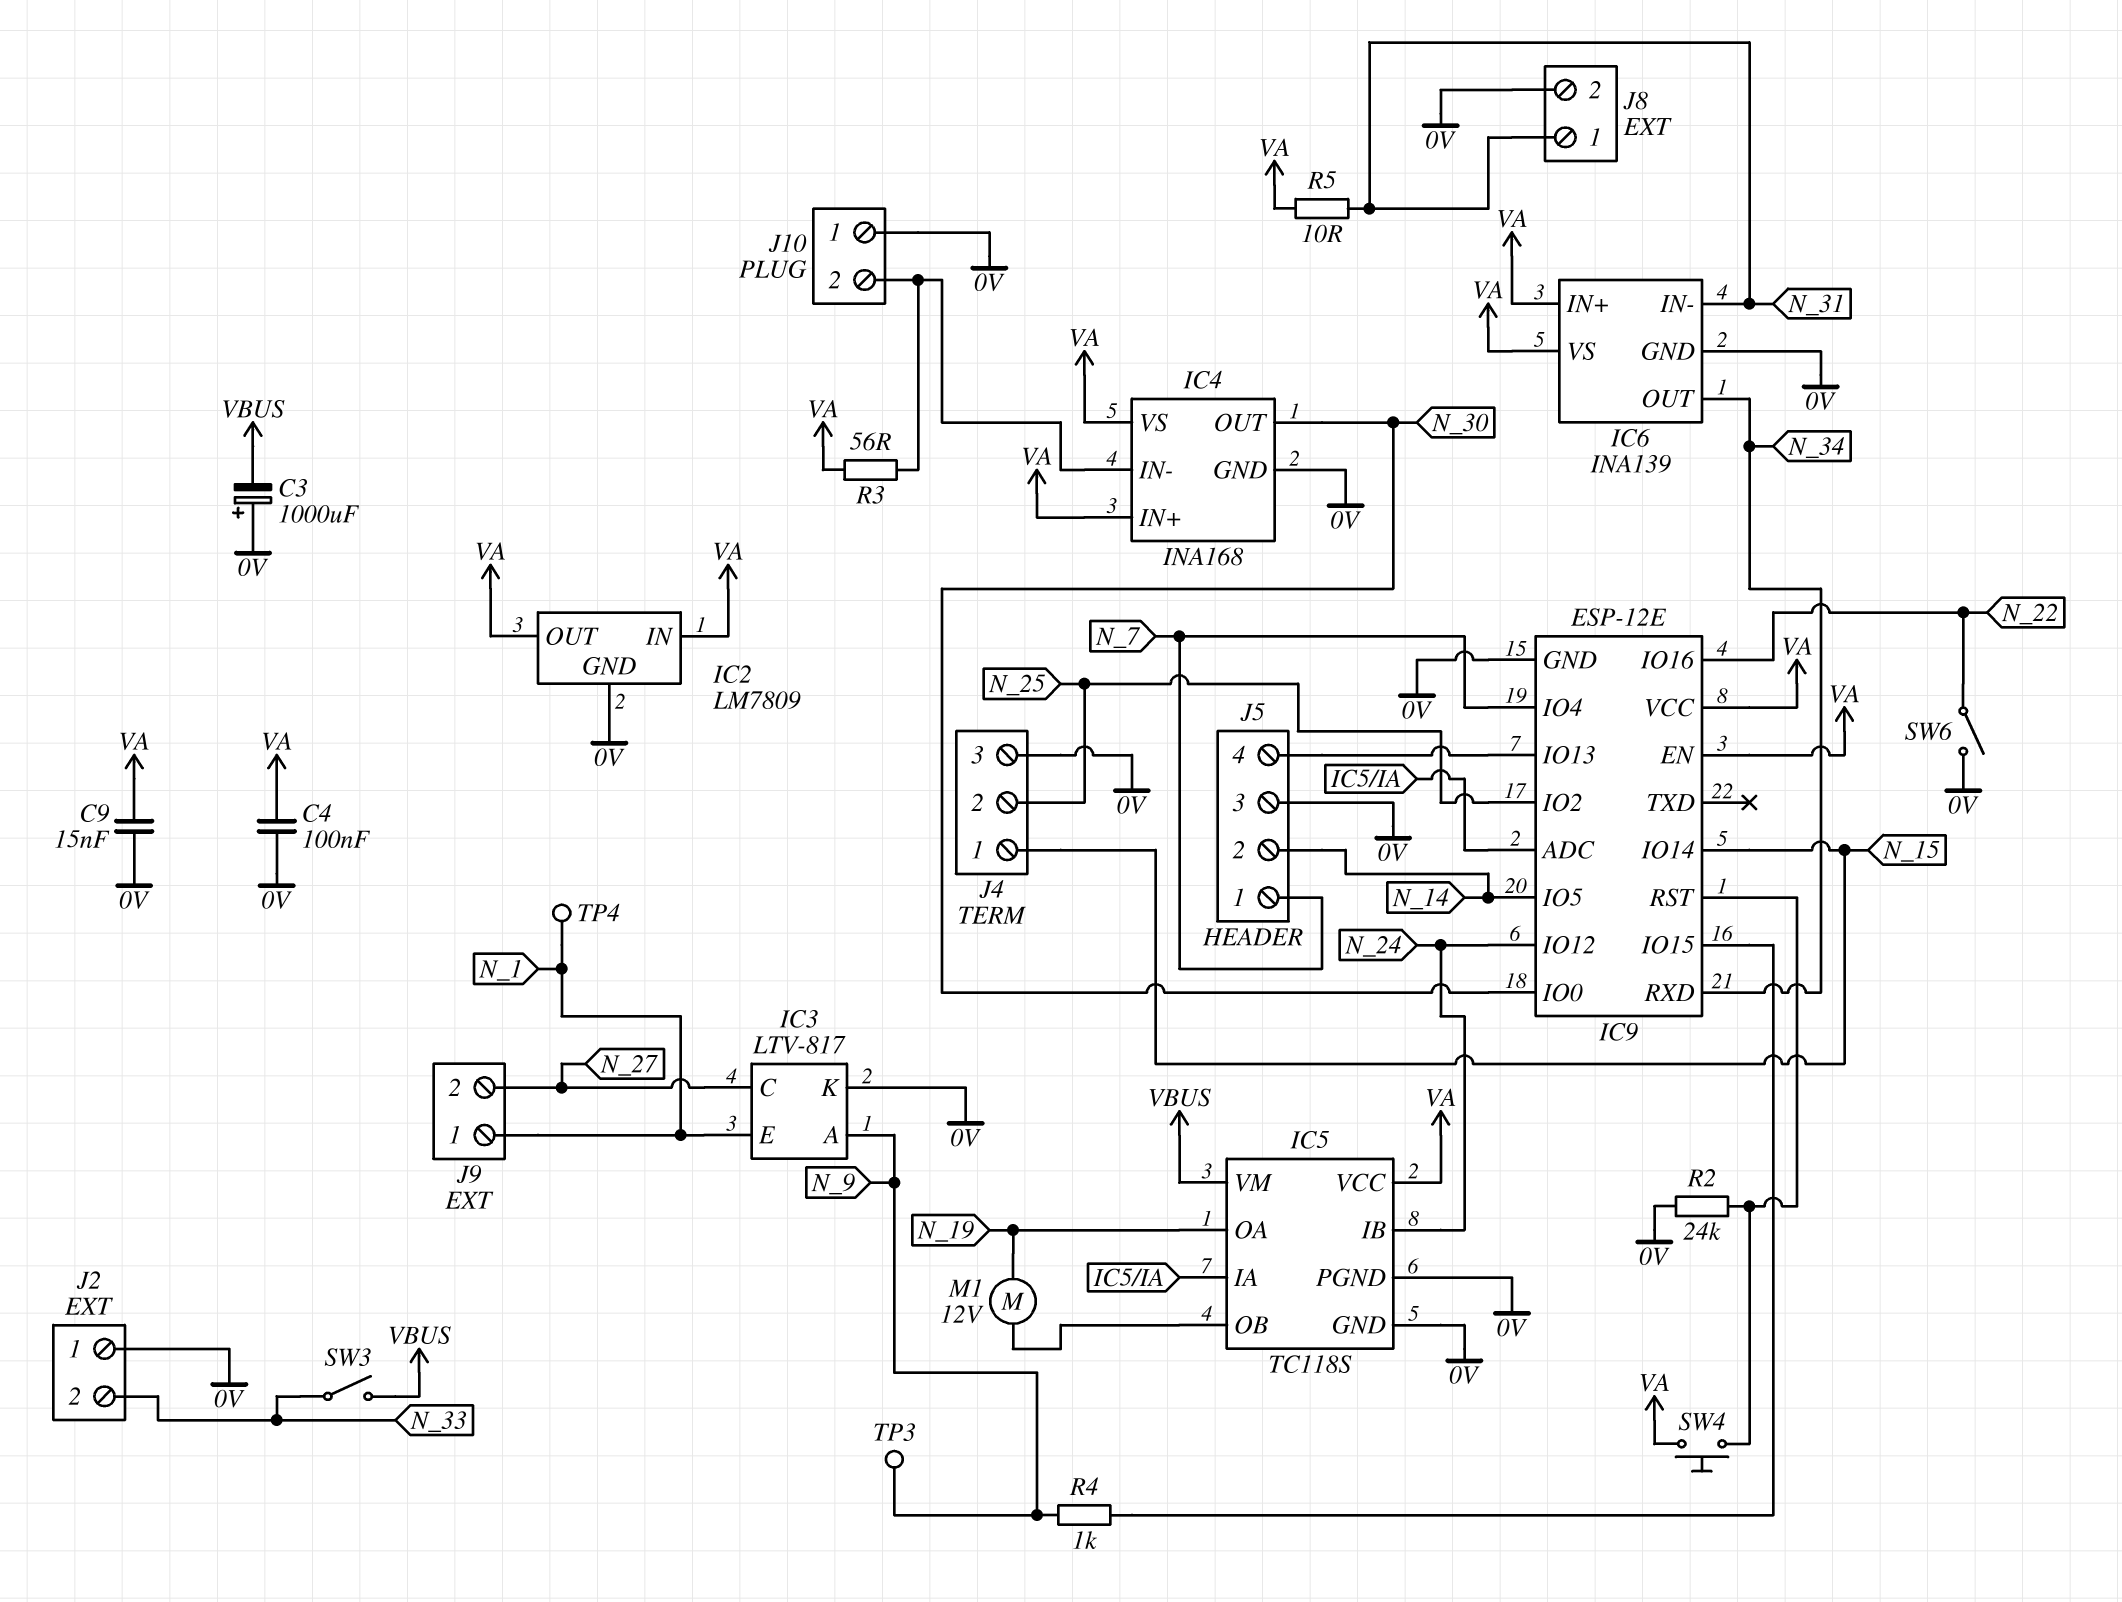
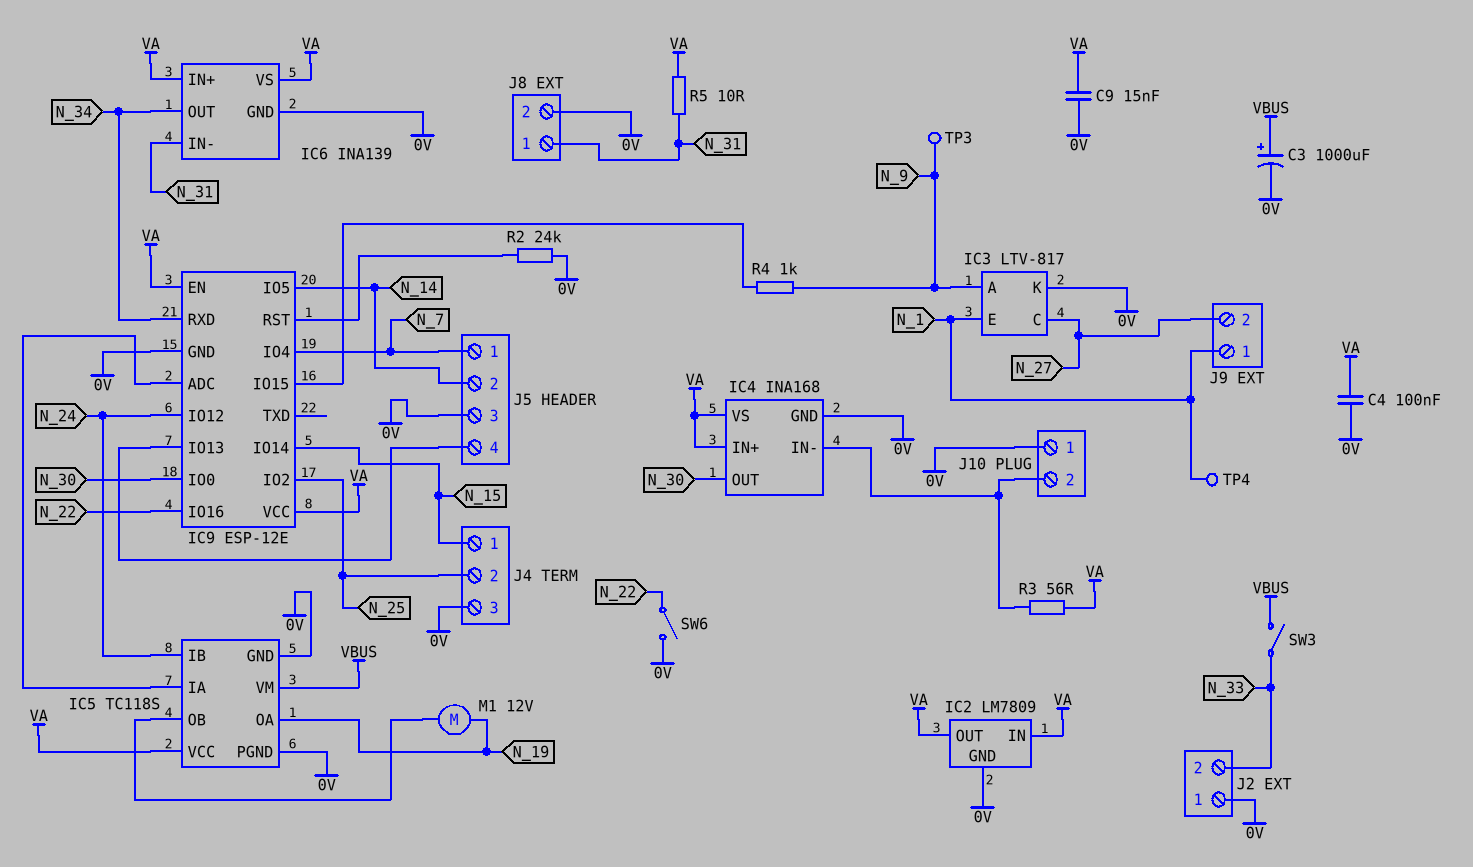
C3: 1000uF (plus 0V, minus VBUS) -> 1000uF (plus VBUS, minus 0V)
SW4: button (IC9/RST, VA) -> none

